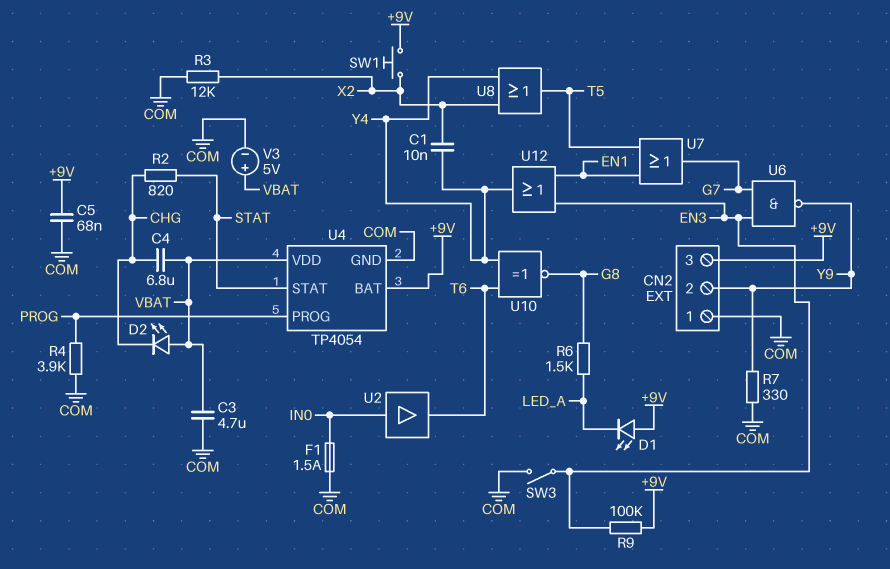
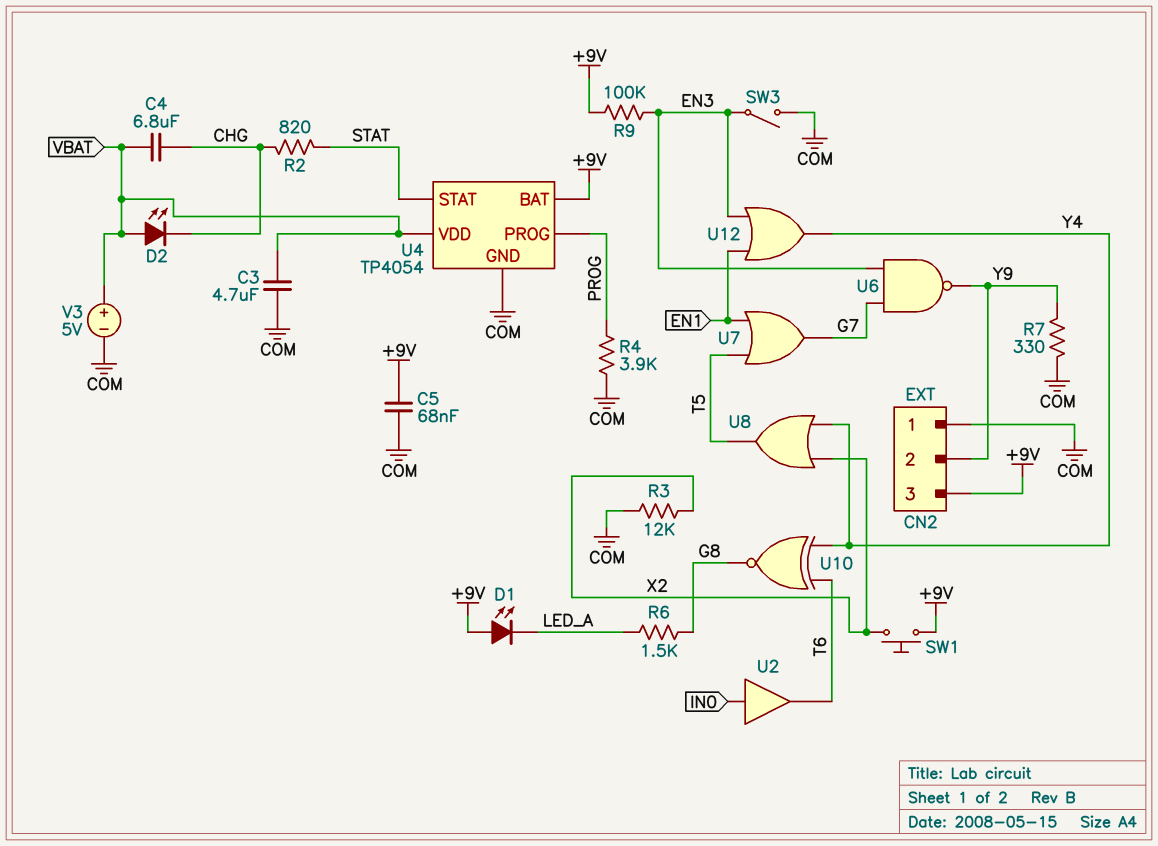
C1: 10nF (X2, Y4) -> none
F1: 1.5A (COM, IN0) -> none

